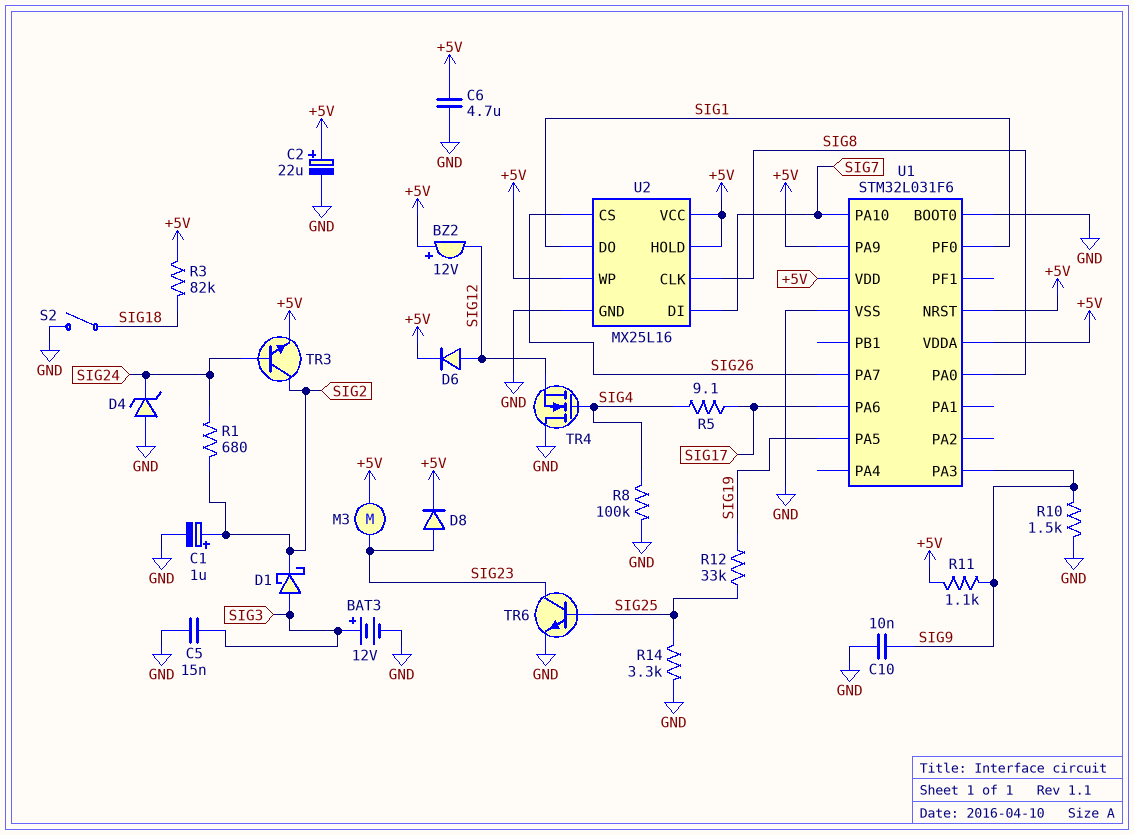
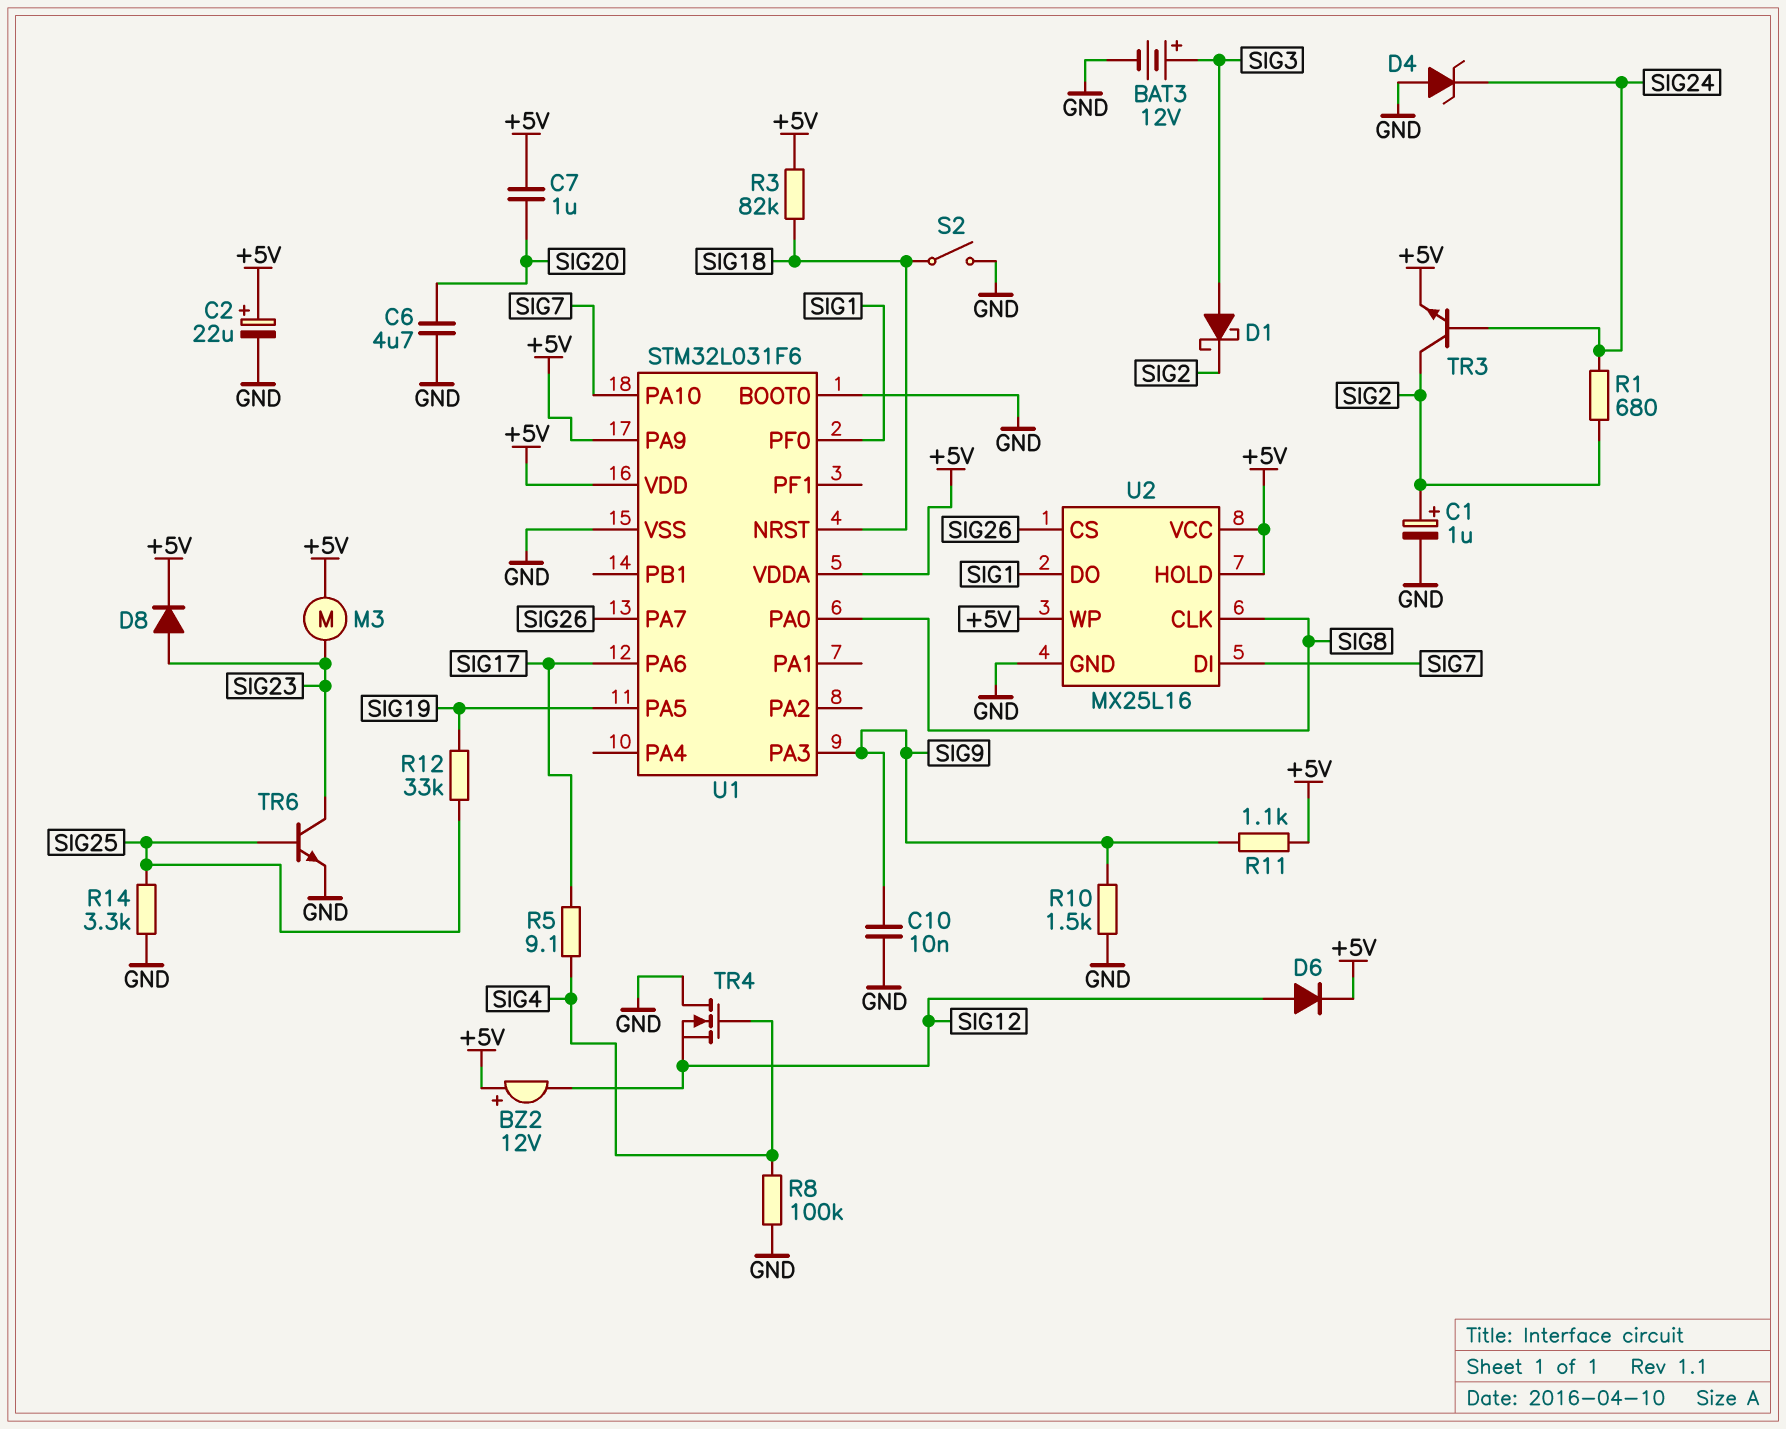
C5: 15nF (GND, SIG3) -> none
C6: 4.7uF (+5V, GND) -> 4.7uF (GND, SIG20)
C7: none -> 1uF (+5V, SIG20)
U1 pin NRST: +5V -> SIG18

